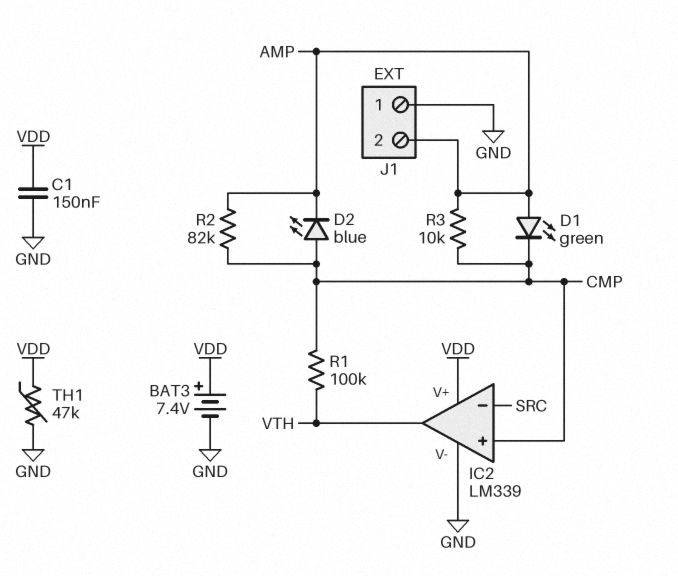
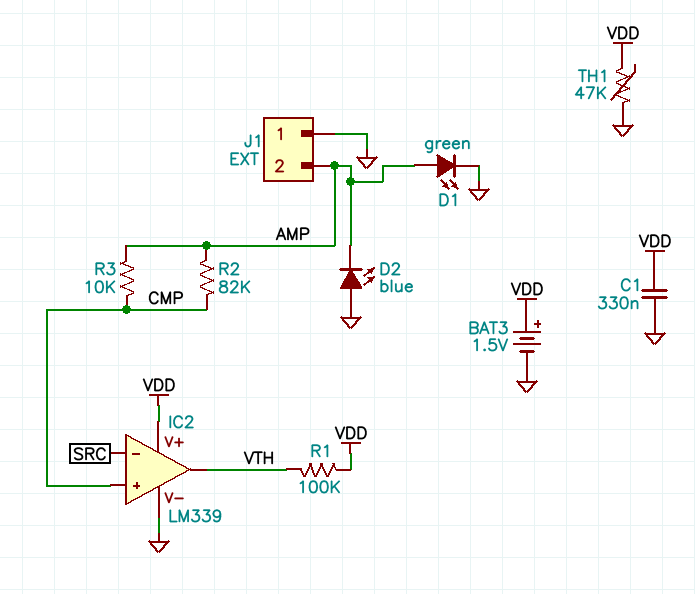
BAT3: 7.4V (plus VDD, minus GND) -> 1.5V (plus VDD, minus GND)
C1: 150nF (GND, VDD) -> 330nF (GND, VDD)
D1: LED green (A AMP, K CMP) -> LED green (A AMP, K GND)
D2: LED blue (A CMP, K AMP) -> LED blue (A GND, K AMP)
R1: 100k (CMP, VTH) -> 100k (VDD, VTH)

